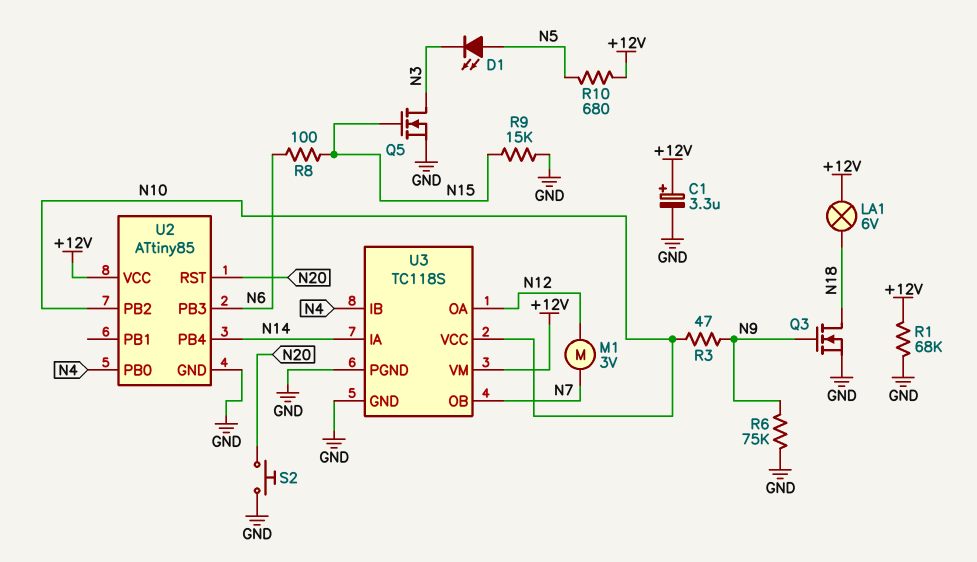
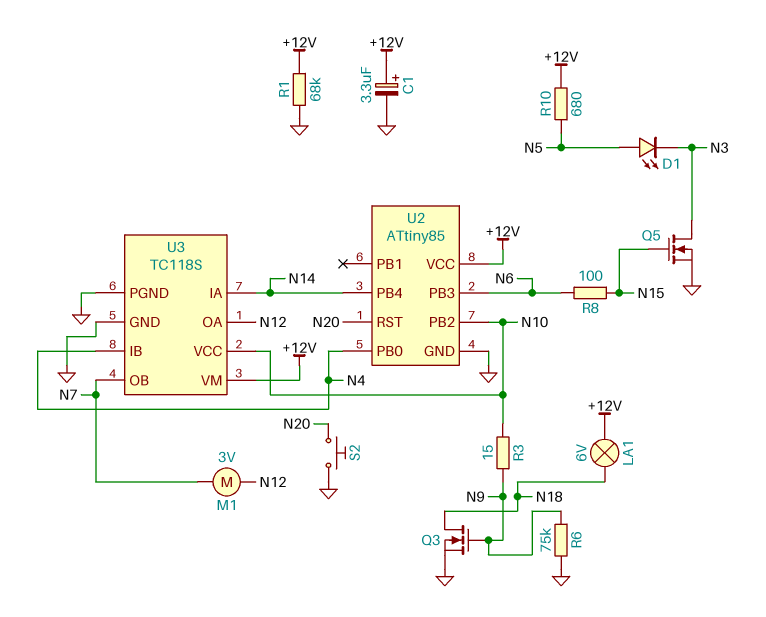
R3: 47 (N9, N10) -> 15 (N9, N10)
R9: 15k (GND, N15) -> none

